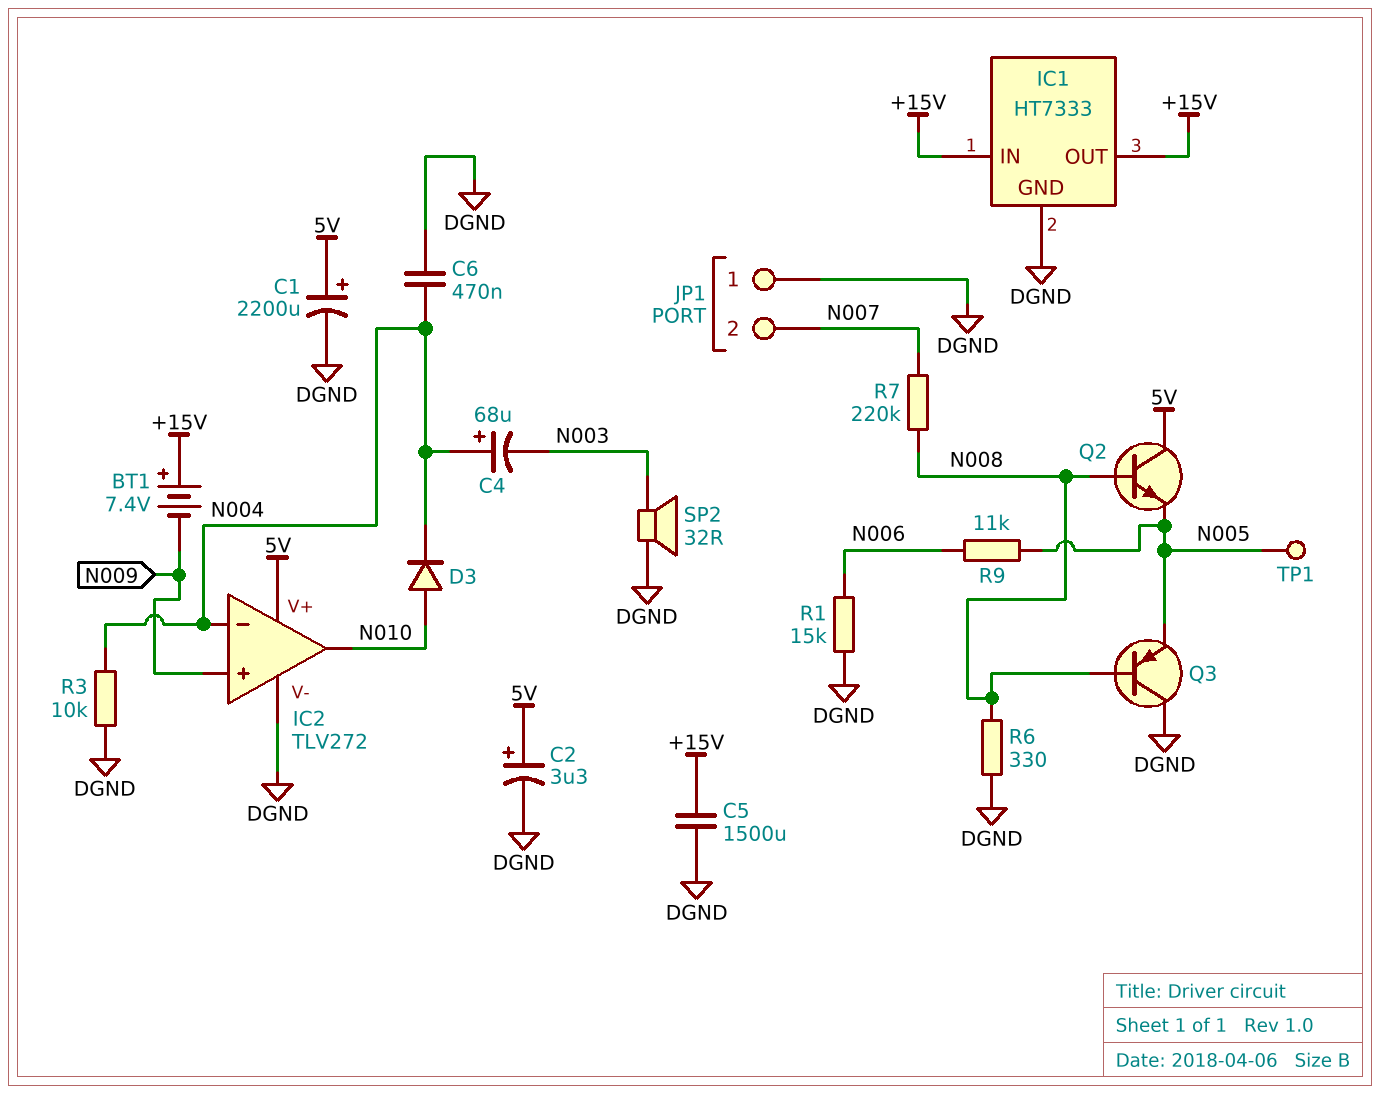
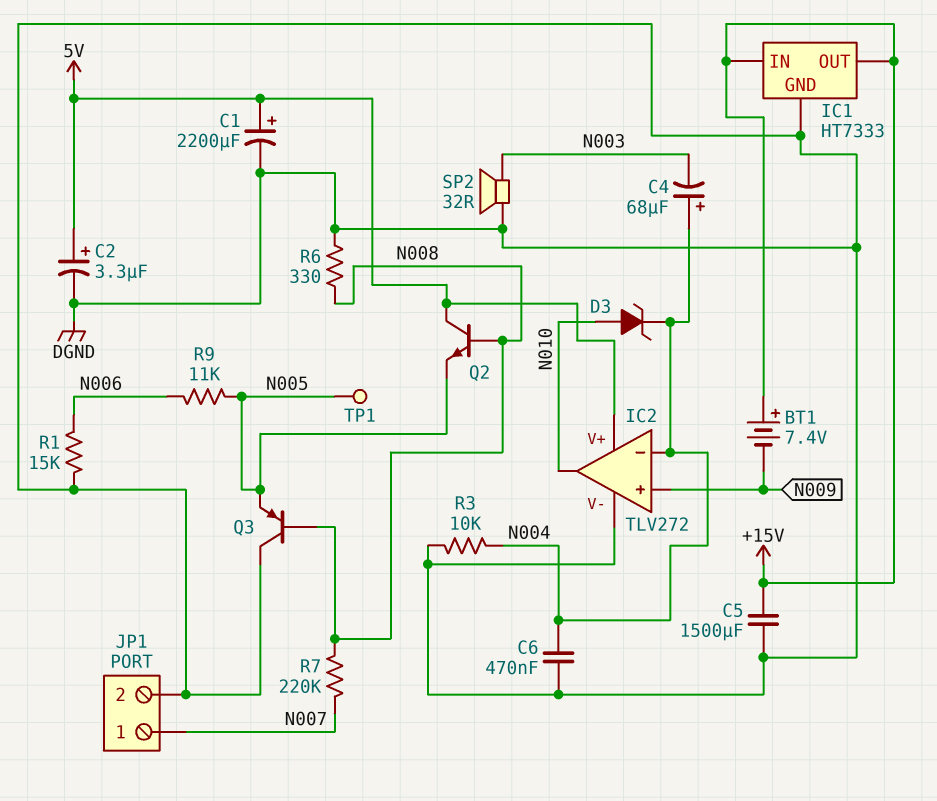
D3: diode (A N010, K N004) -> zener (A N010, K N004)
JP1 pin 1: DGND -> N007
JP1 pin 2: N007 -> DGND

